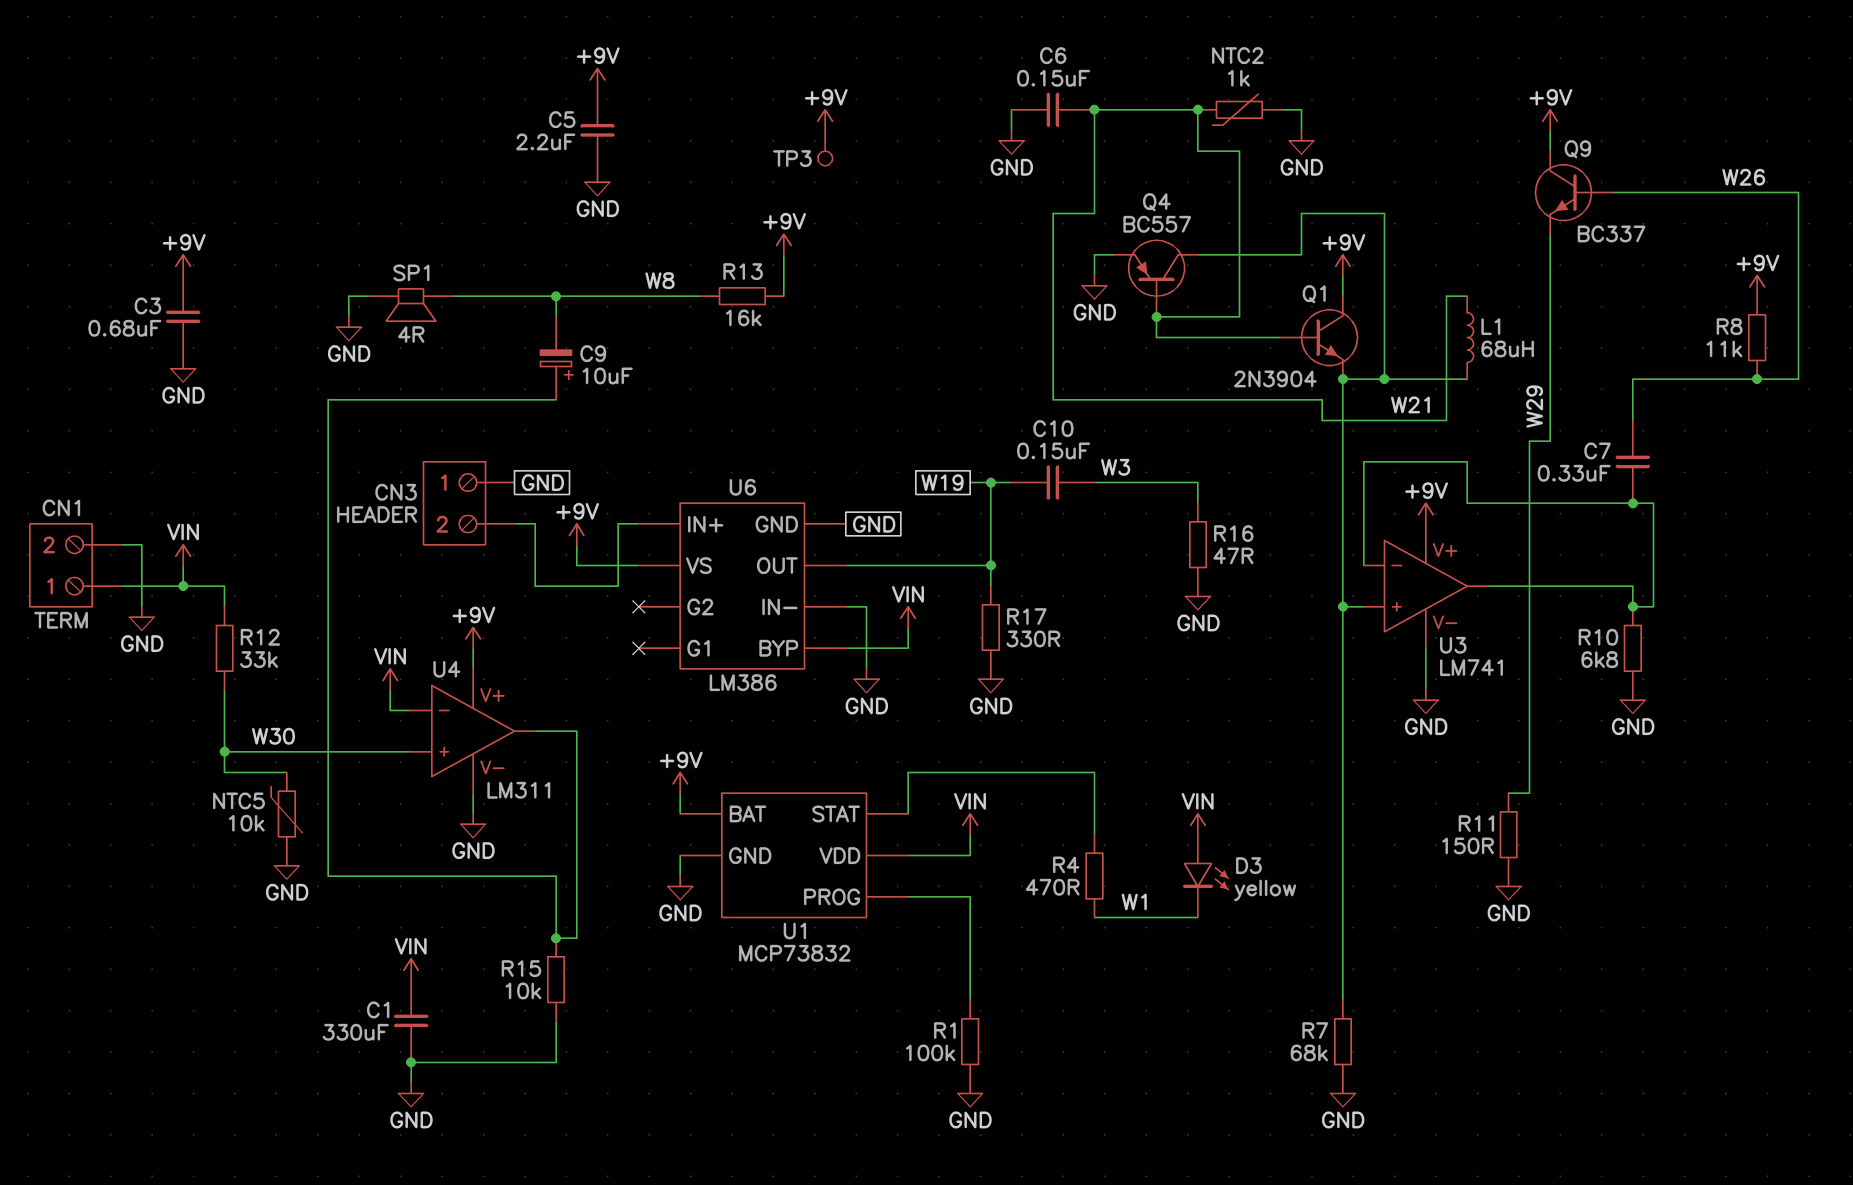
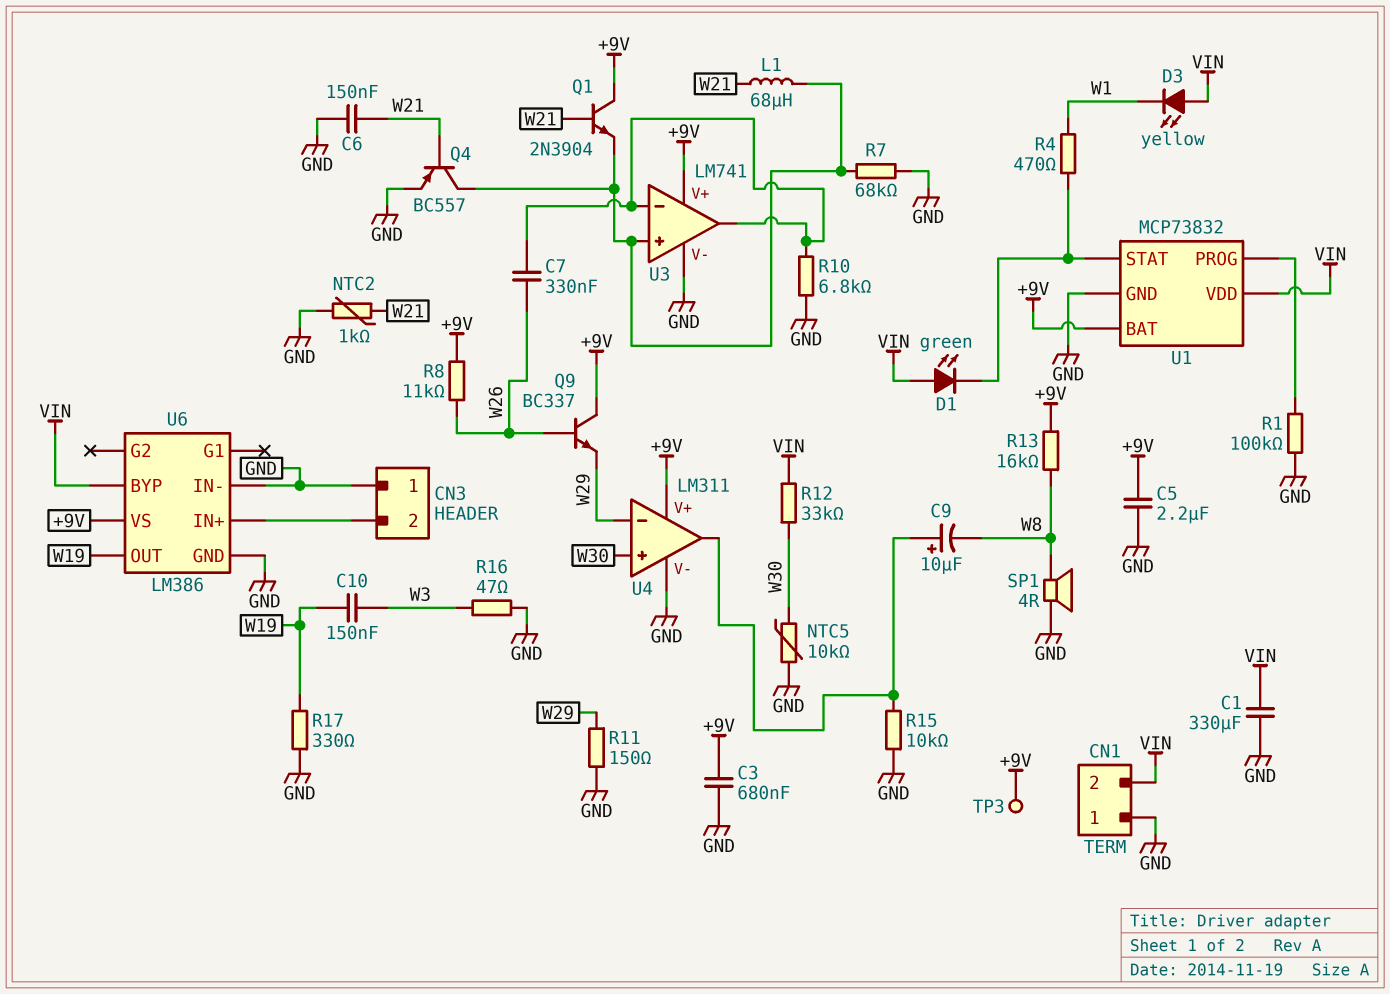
CN1 pin 1: VIN -> GND
CN1 pin 2: GND -> VIN
D1: none -> LED green (A VIN, K U1/STAT)
U4 pin in-: VIN -> W29

